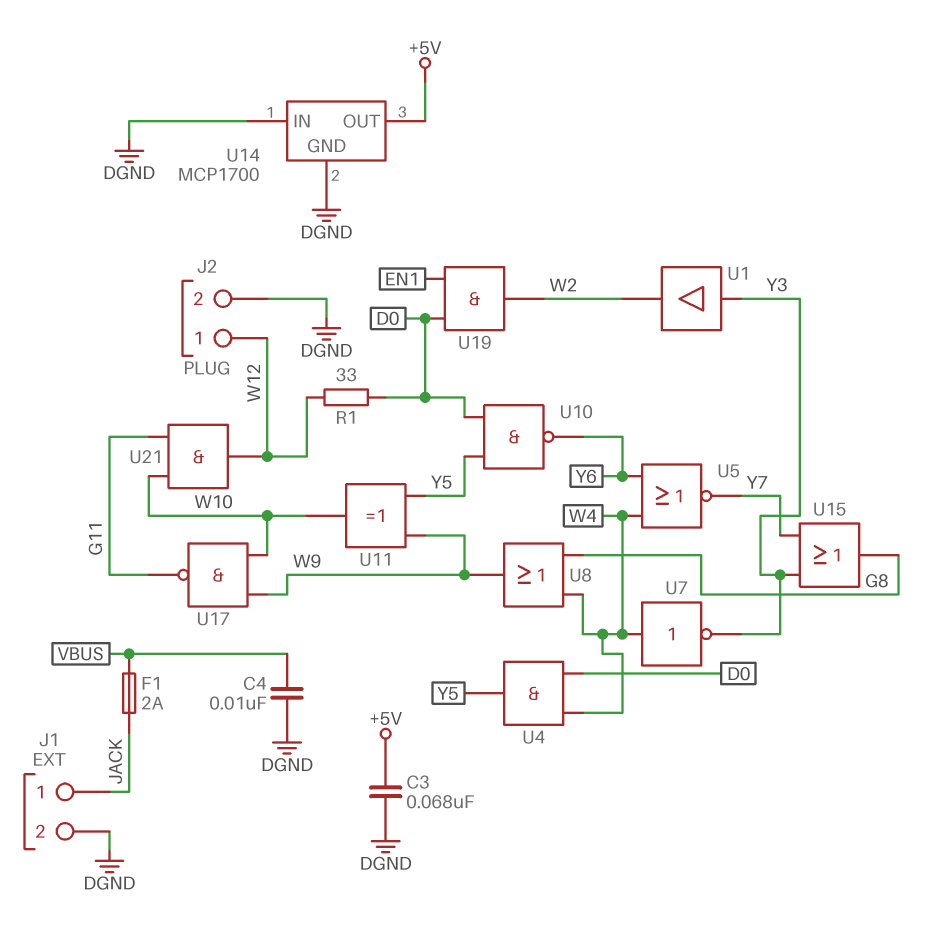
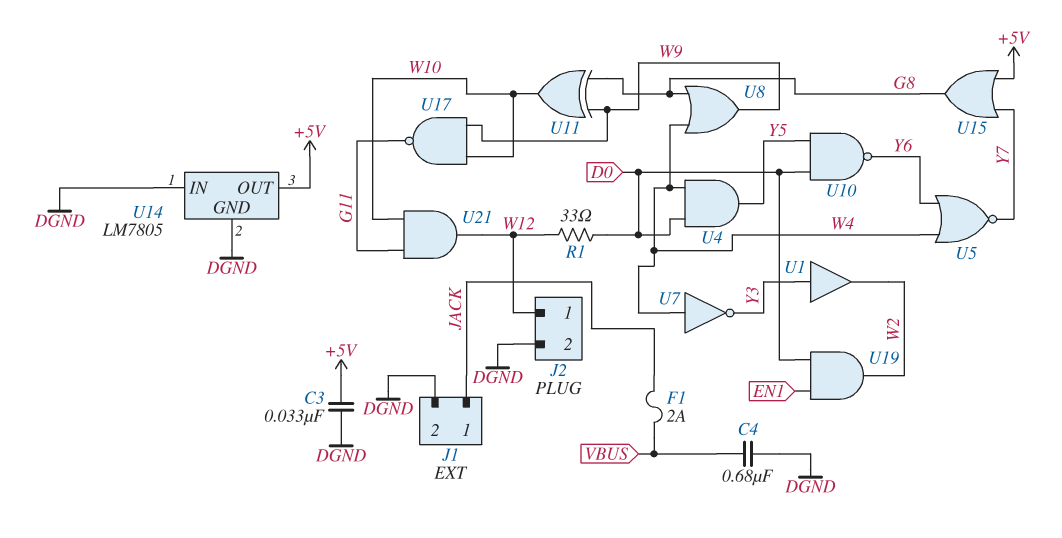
C3: 68nF (+5V, DGND) -> 33nF (+5V, DGND)
C4: 10nF (DGND, VBUS) -> 680nF (DGND, VBUS)
U11: XOR (in W9, in Y5, out W10) -> XOR (in G8, in W9, out W10)
U14: MCP1700 -> LM7805
U15: OR (in Y3, in Y7, out G8) -> OR (in +5V, in Y7, out G8)

